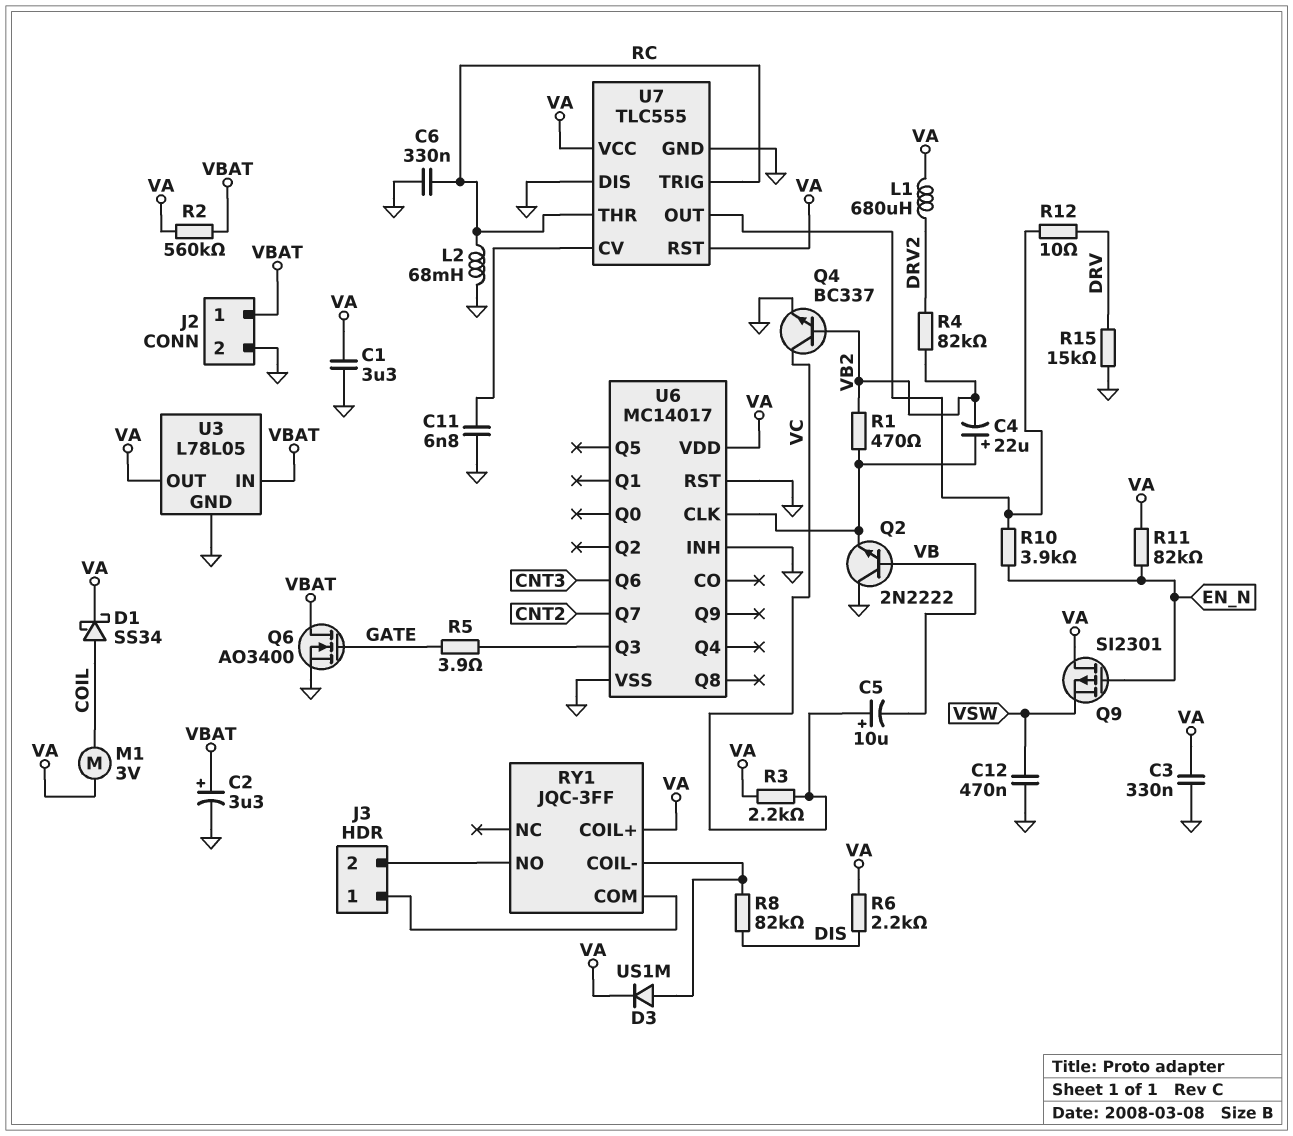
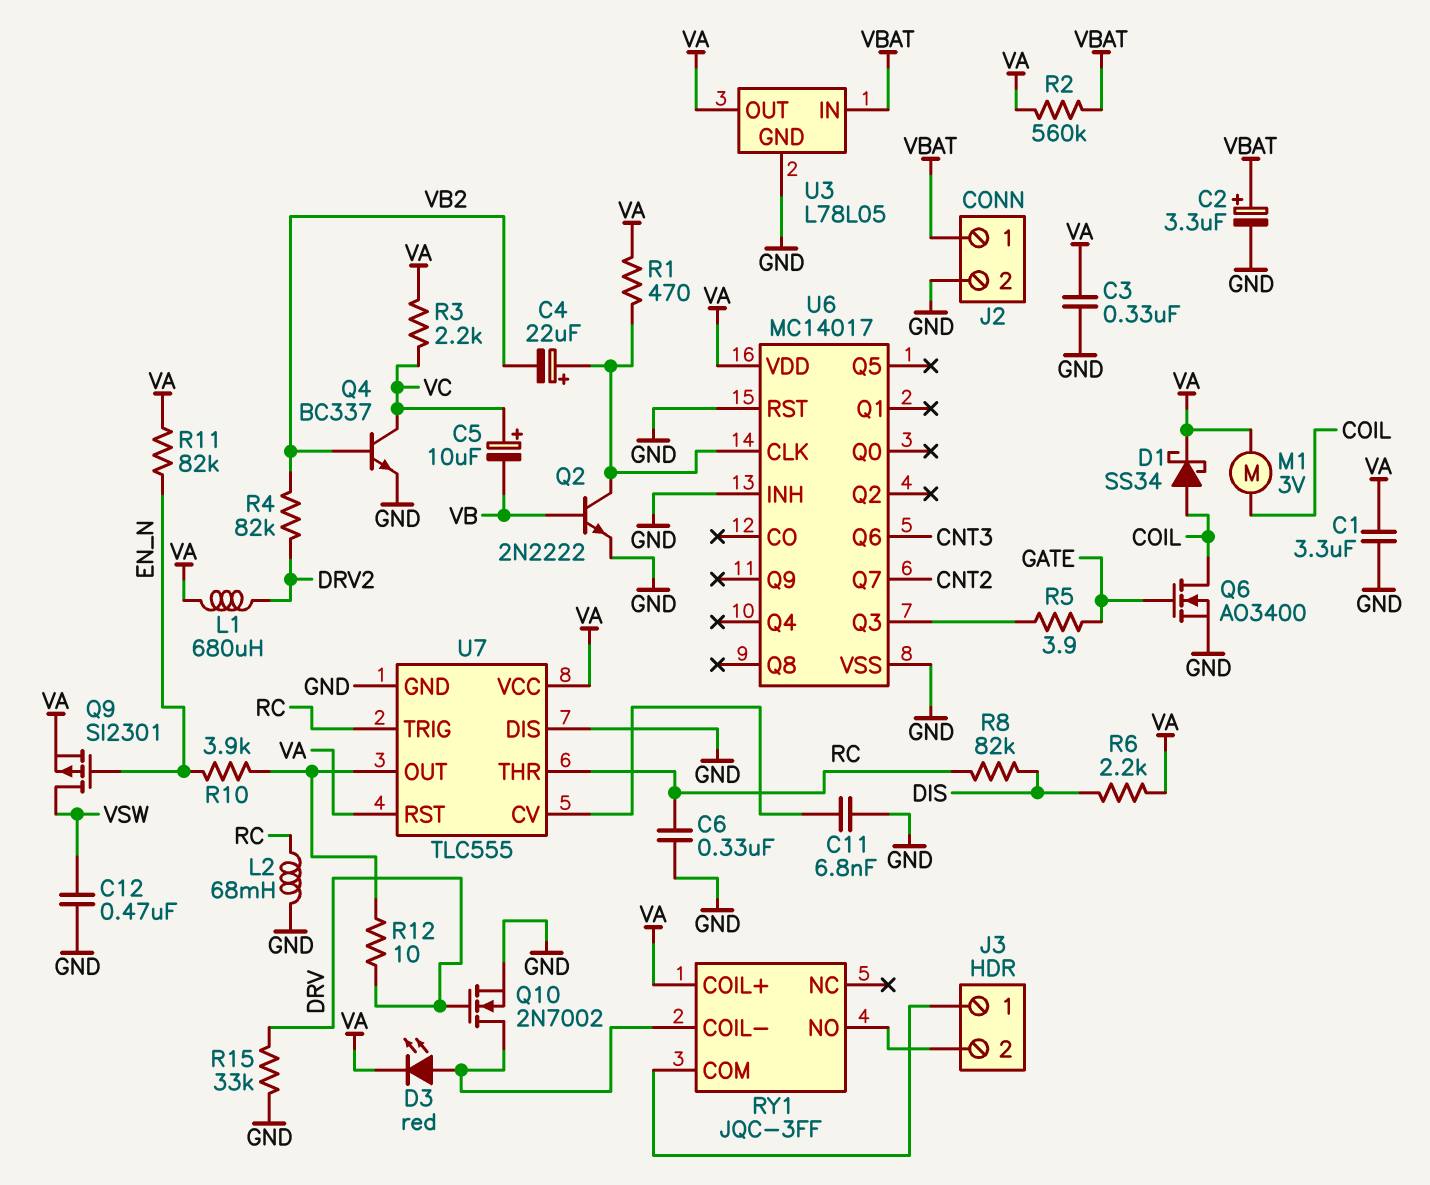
D3: diode US1M (A RY1/COIL-, K VA) -> LED red (A RY1/COIL-, K VA)
Q2: NPN 2N2222 (B VB, C GND, E U6/CLK) -> NPN 2N2222 (B VB, C U6/CLK, E GND)
Q6: NMOS AO3400 (G GATE, D VBAT, S GND) -> NMOS AO3400 (G GATE, D COIL, S GND)
Q9: PMOS SI2301 (G EN_N, D VA, S VSW) -> PMOS SI2301 (G EN_N, D VSW, S VA)
Q10: none -> NMOS 2N7002 (G DRV, D RY1/COIL-, S GND)
R1: 470 (U6/CLK, VB2) -> 470 (U6/CLK, VA)
R8: 82k (DIS, RY1/COIL-) -> 82k (DIS, RC)
R15: 15k (DRV, GND) -> 33k (DRV, GND)

